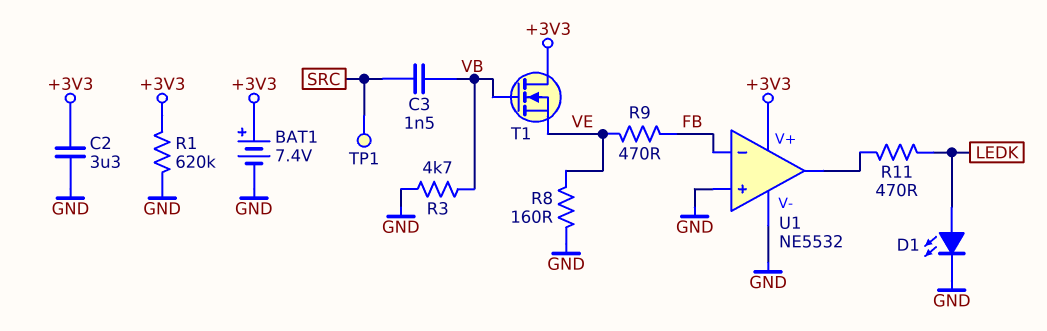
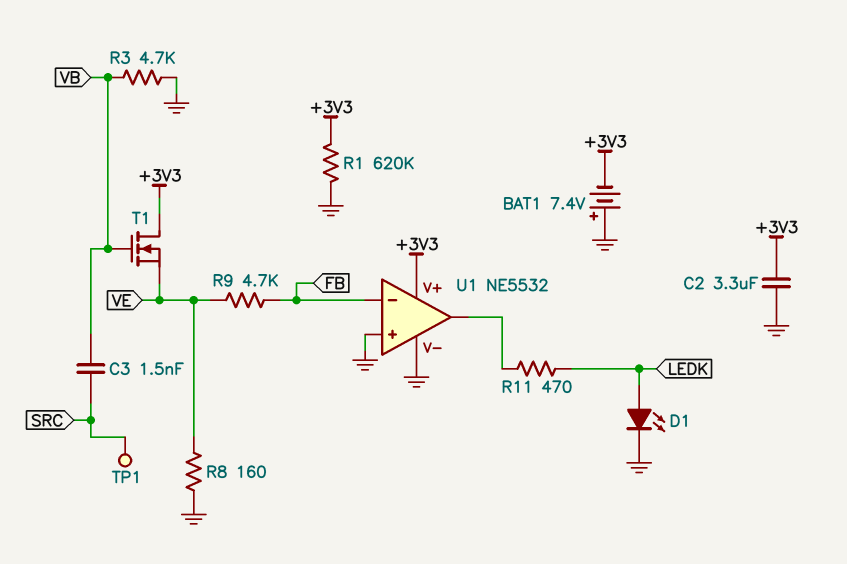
BAT1: 7.4V (plus +3V3, minus GND) -> 7.4V (plus GND, minus +3V3)
R9: 470 (FB, VE) -> 4.7k (FB, VE)

